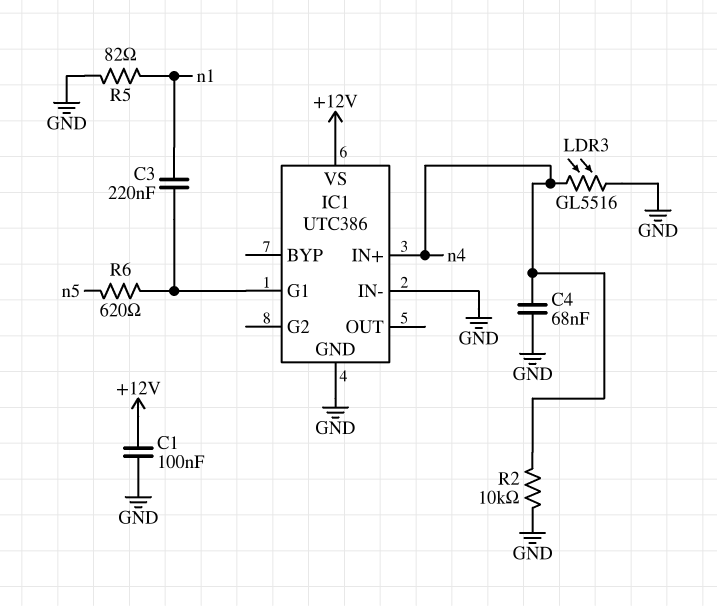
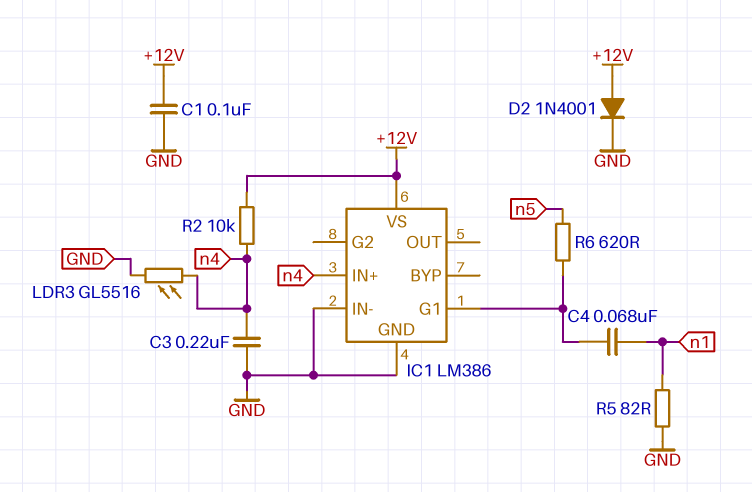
C3: 220nF (IC1/G1, n1) -> 220nF (GND, n4)
C4: 68nF (GND, n4) -> 68nF (IC1/G1, n1)
D2: none -> diode 1N4001 (A +12V, K GND)
IC1: UTC386 -> LM386
R2: 10k (GND, n4) -> 10k (+12V, n4)

